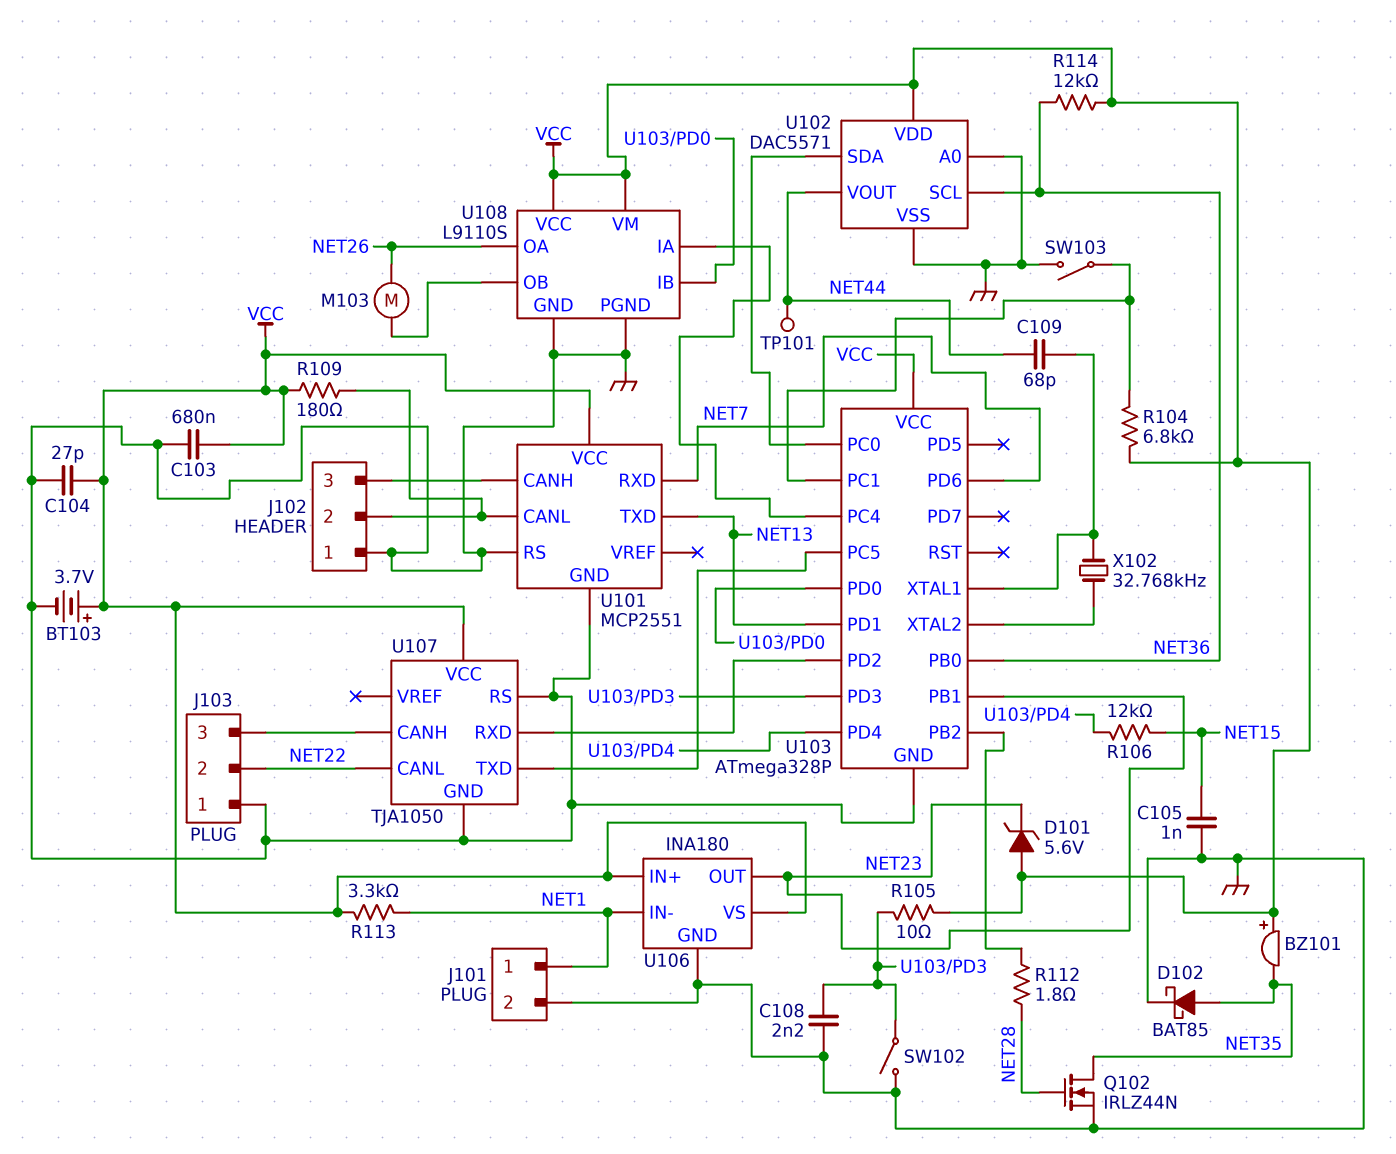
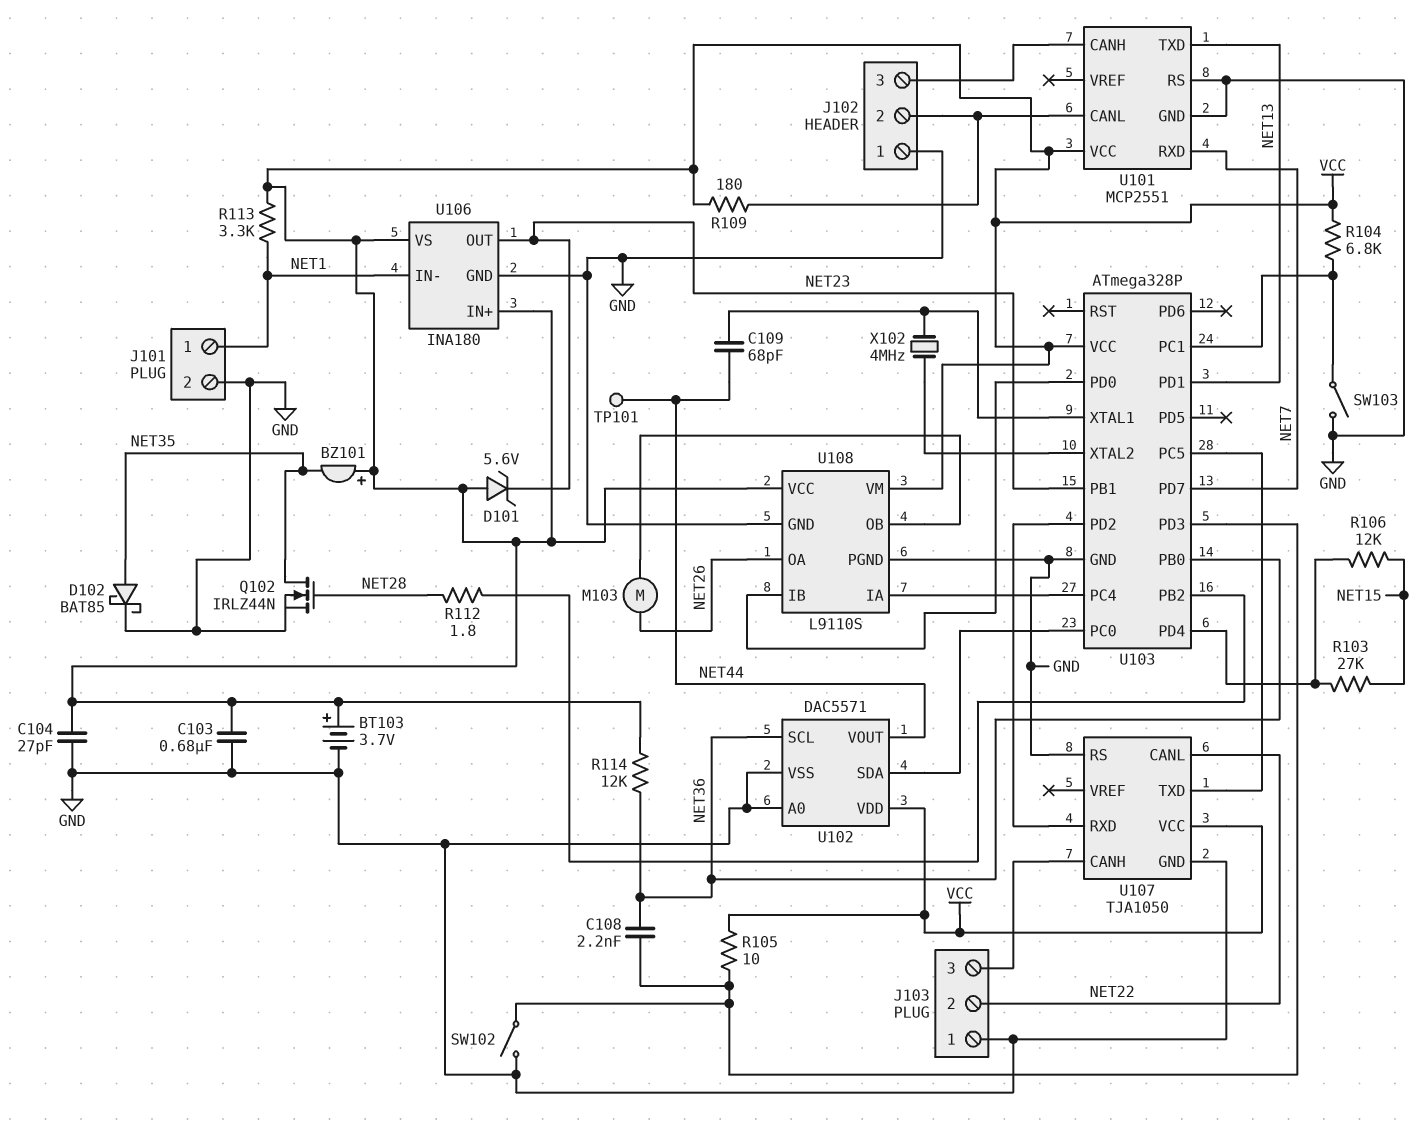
C105: 1nF (GND, NET15) -> none
C108: 2.2nF (GND, U103/PD3) -> 2.2nF (NET36, U103/PD3)
R103: none -> 27k (NET15, U103/PD4)
U103 pin PD6: NET7 -> none
U103 pin PD7: none -> NET7
X102: 32.768kHz (U103/XTAL1, U103/XTAL2) -> 4MHz (U103/XTAL1, U103/XTAL2)

